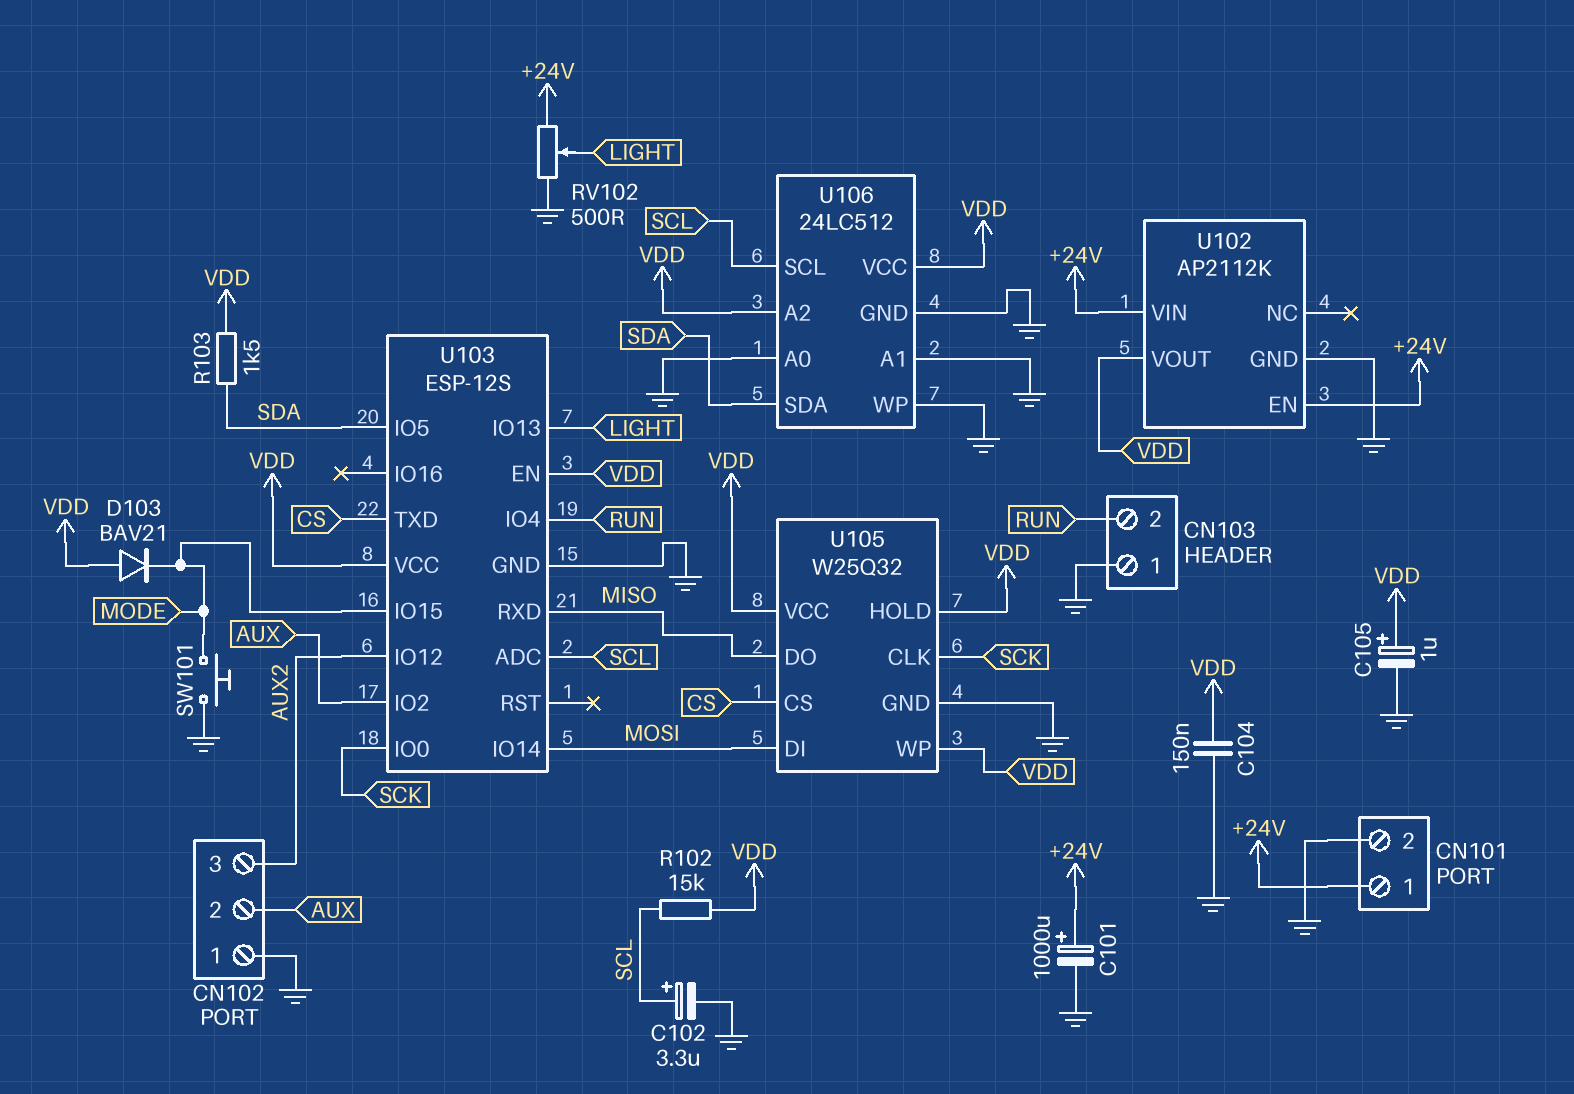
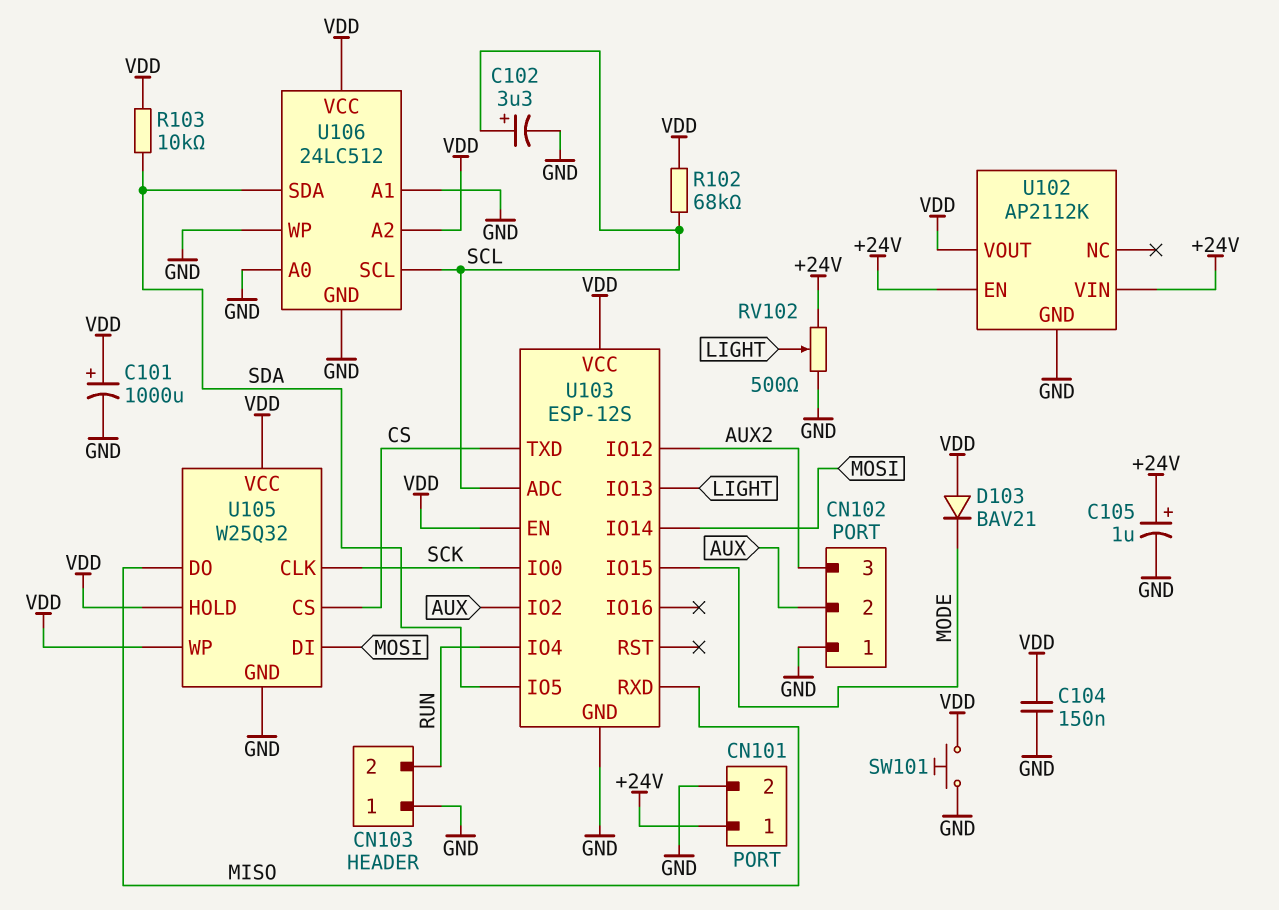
C101: 1000uF (plus +24V, minus GND) -> 1000uF (plus VDD, minus GND)
C105: 1uF (plus VDD, minus GND) -> 1uF (plus +24V, minus GND)
R102: 15k (SCL, VDD) -> 68k (SCL, VDD)
R103: 1.5k (SDA, VDD) -> 10k (SDA, VDD)
SW101: button (GND, MODE) -> button (GND, VDD)

